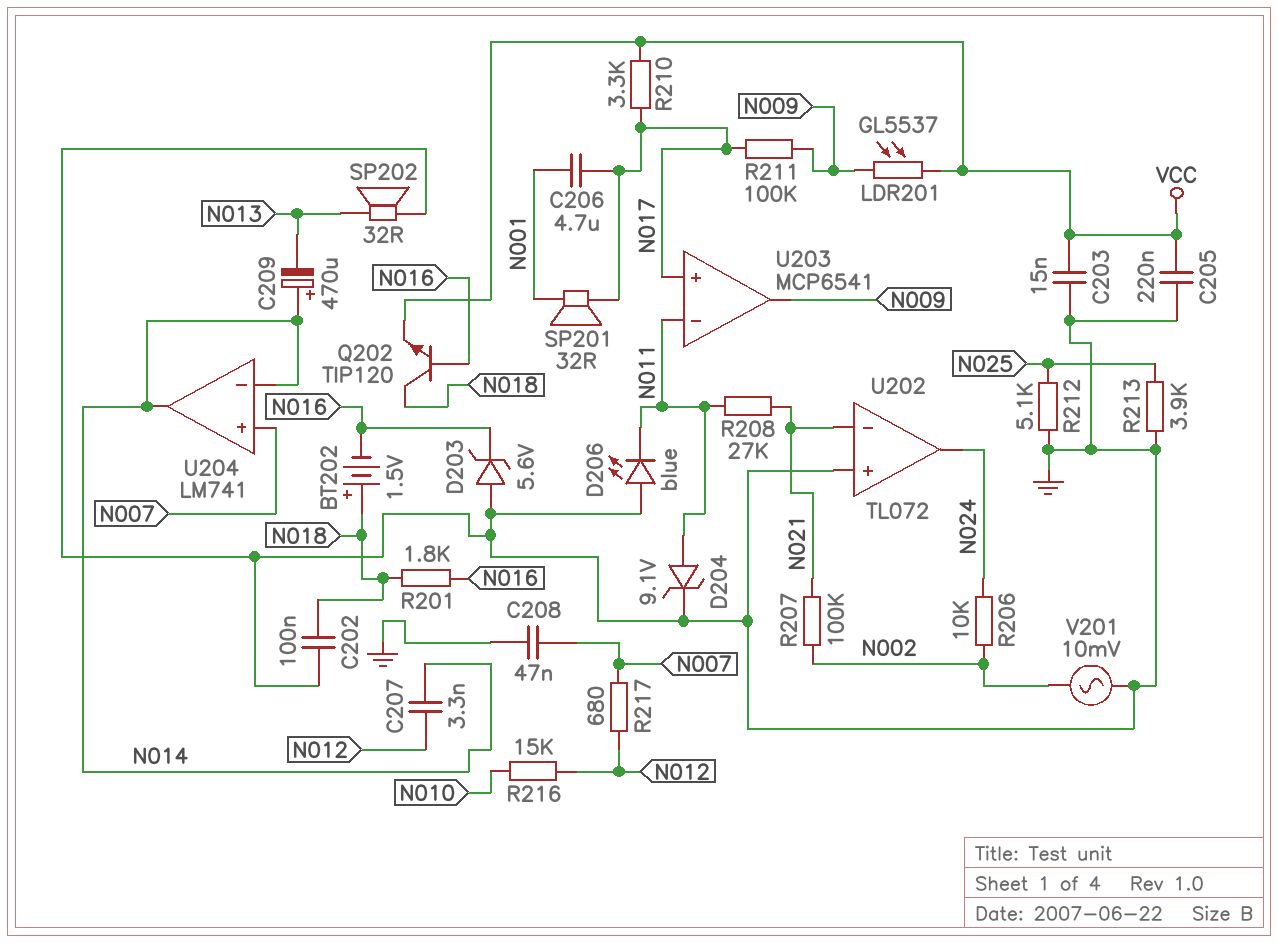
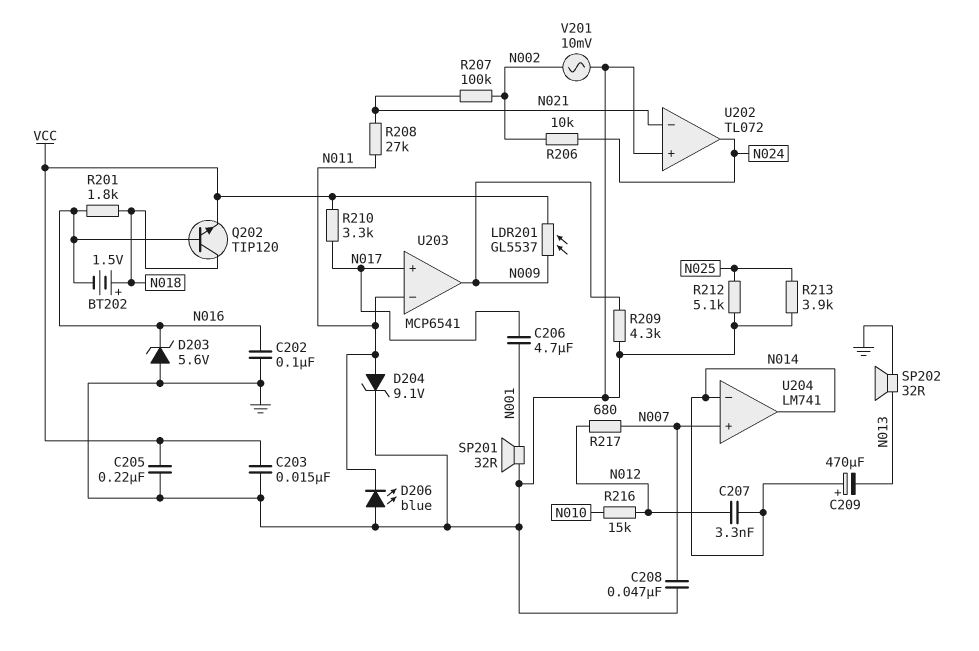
C202: 100nF (GND, N018) -> 100nF (GND, N016)
R209: none -> 4.3k (GND, N009)
R211: 100k (N009, N017) -> none
SP201: speaker 32R (N001, N017) -> speaker 32R (GND, N001)

